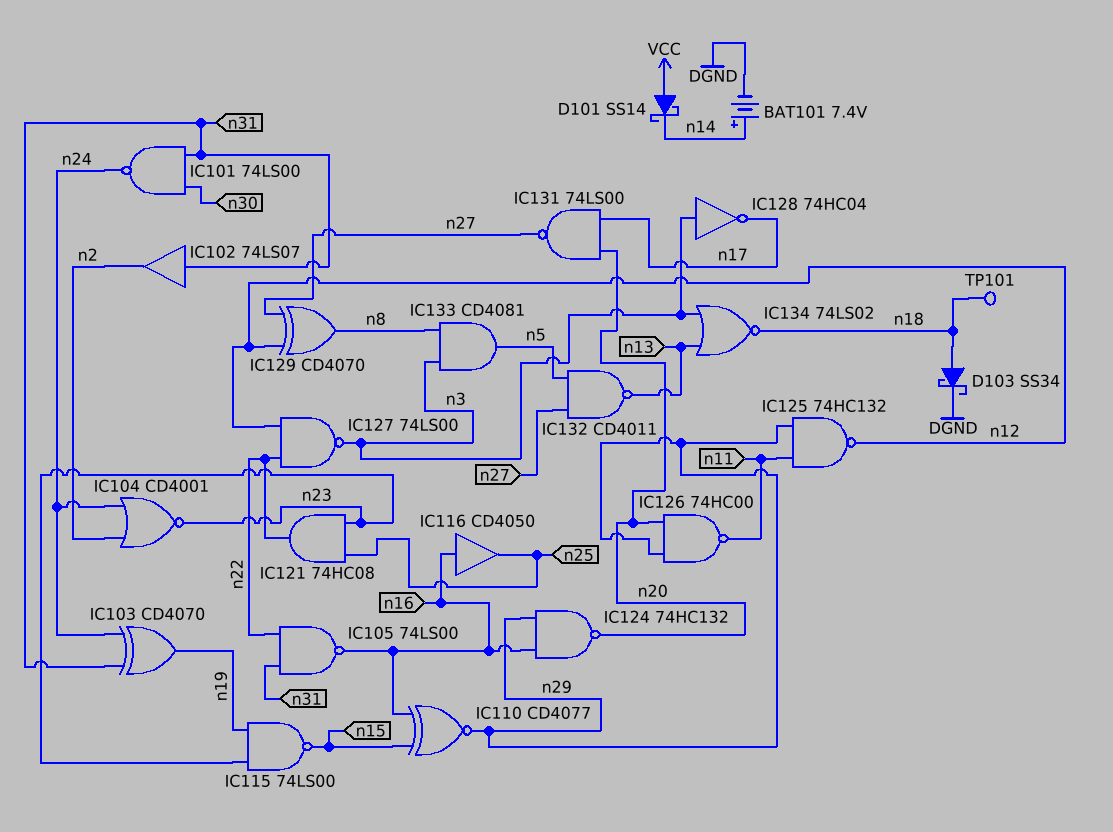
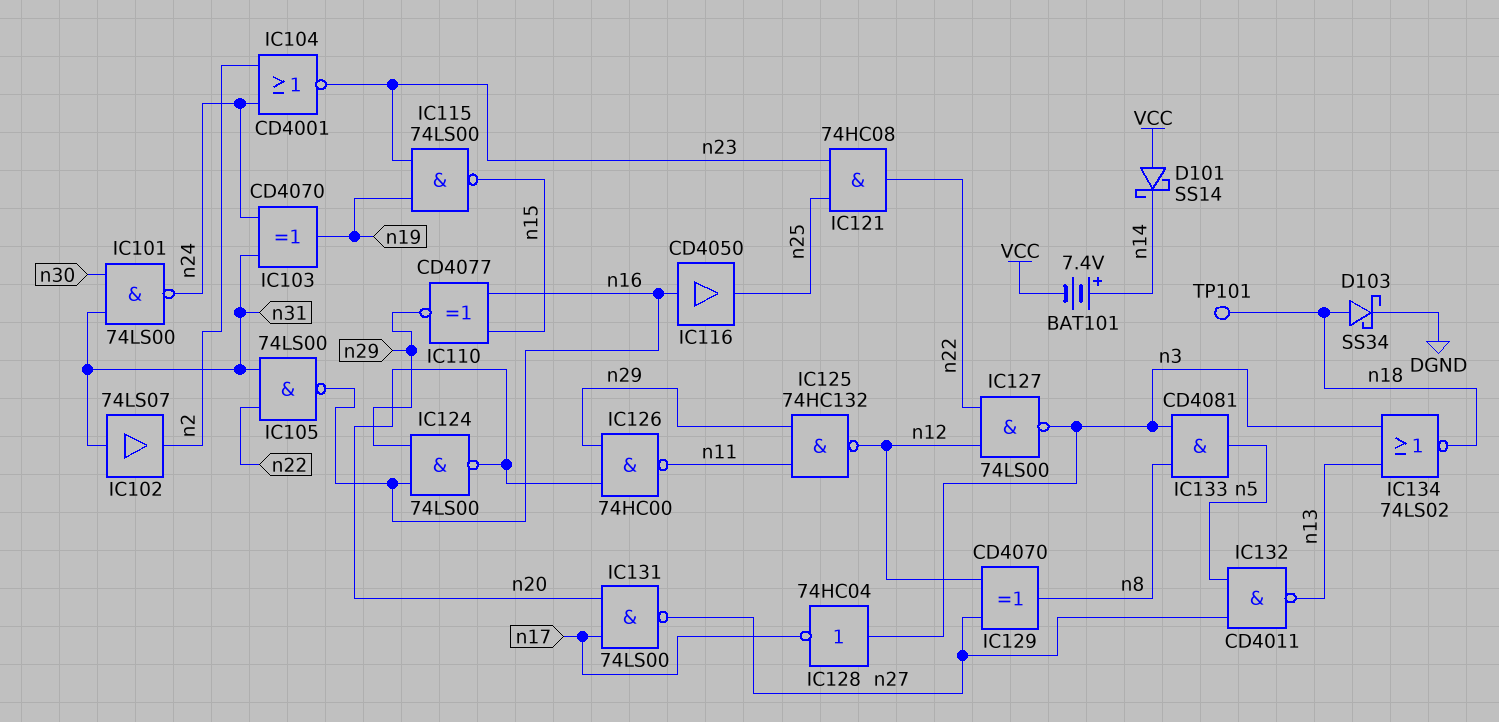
BAT101: 7.4V (plus n14, minus DGND) -> 7.4V (plus n14, minus VCC)
IC124: NAND 74HC132 (in n16, in n29, out n20) -> NAND 74LS00 (in n16, in n29, out n20)

